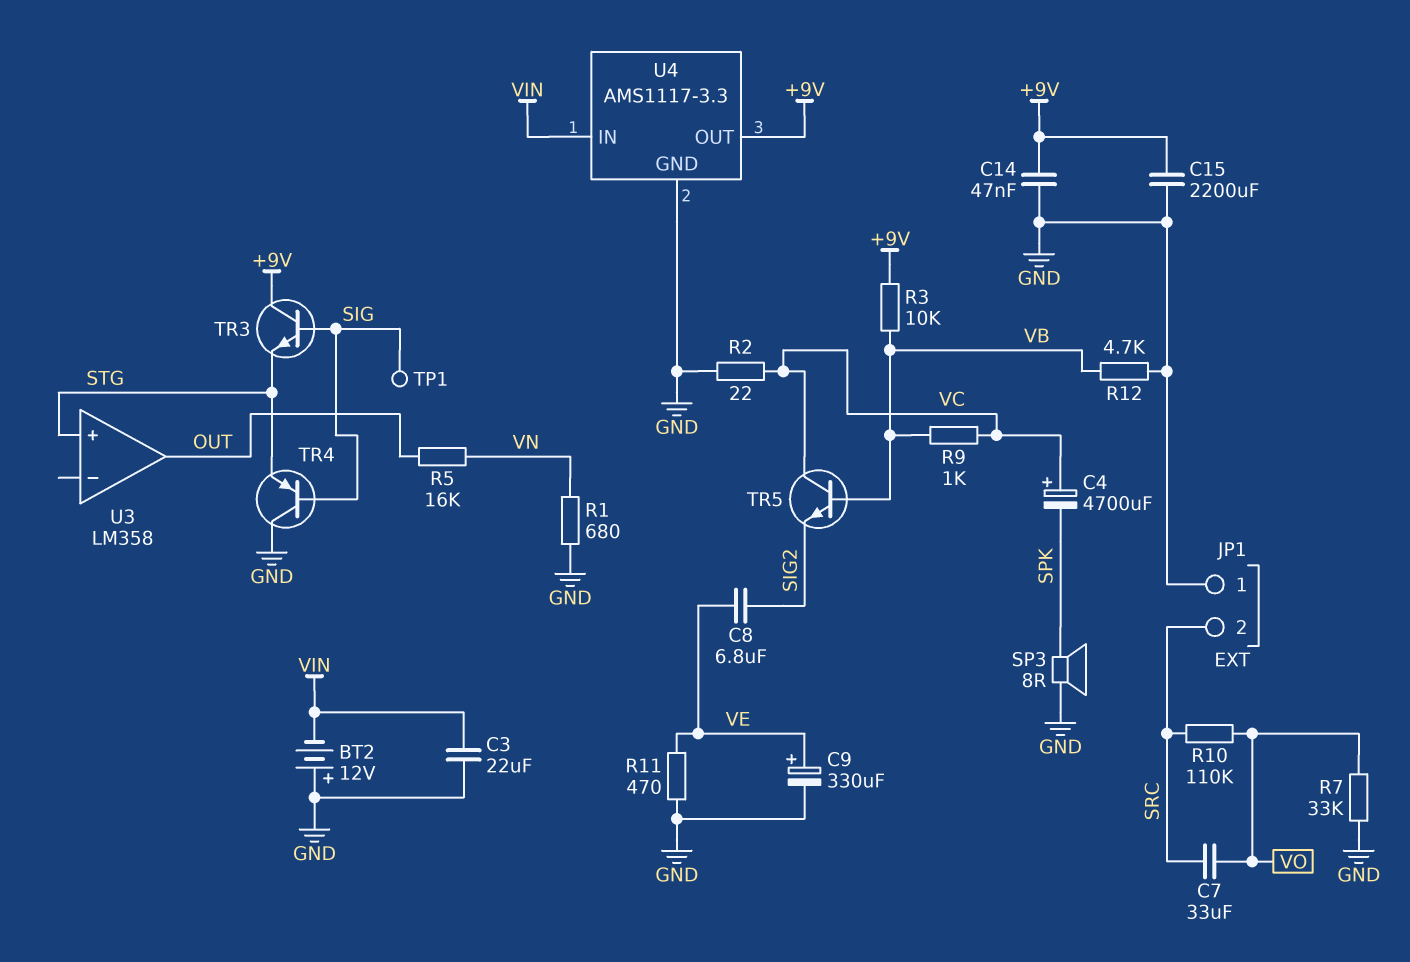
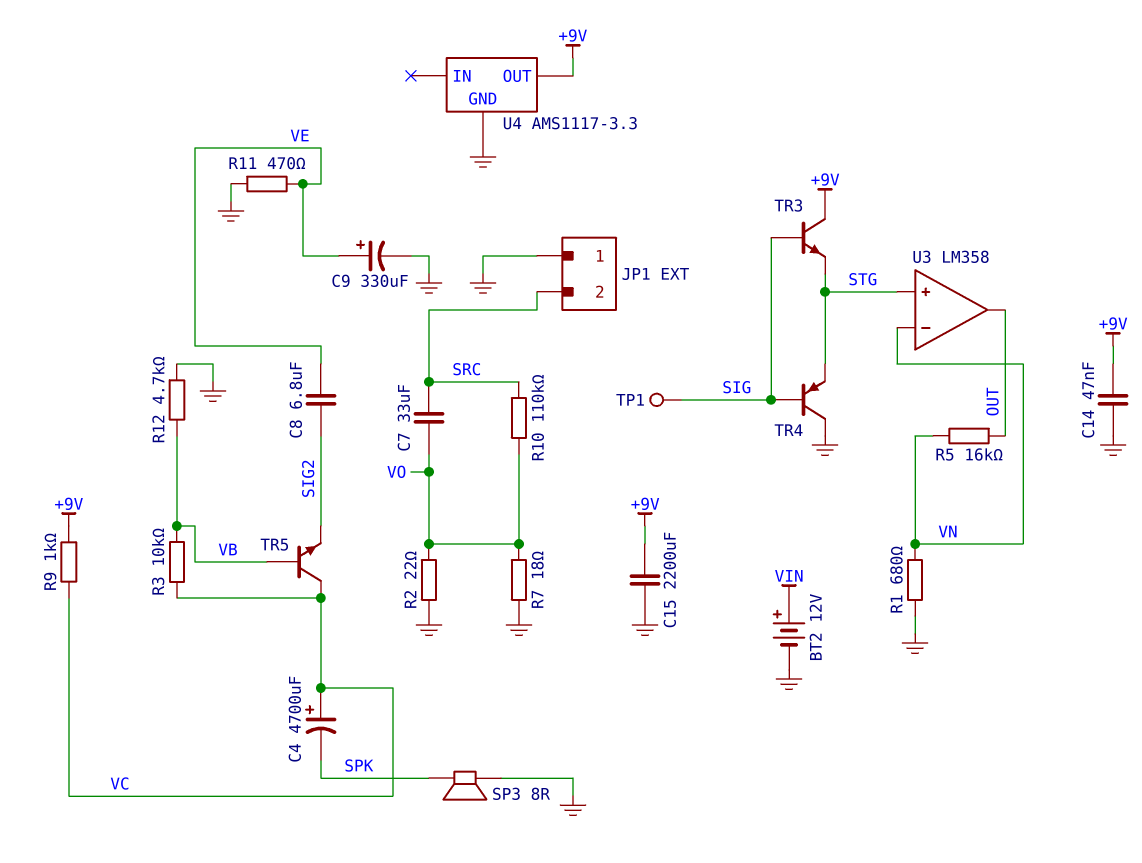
BT2: 12V (plus GND, minus VIN) -> 12V (plus VIN, minus GND)
C3: 22uF (GND, VIN) -> none
R2: 22 (GND, VC) -> 22 (GND, VO)
R3: 10k (+9V, VB) -> 10k (VB, VC)
R7: 33k (GND, VO) -> 18 (GND, VO)
R9: 1k (VB, VC) -> 1k (+9V, VC)
U3 pin in-: none -> VN
U4 pin IN: VIN -> none

